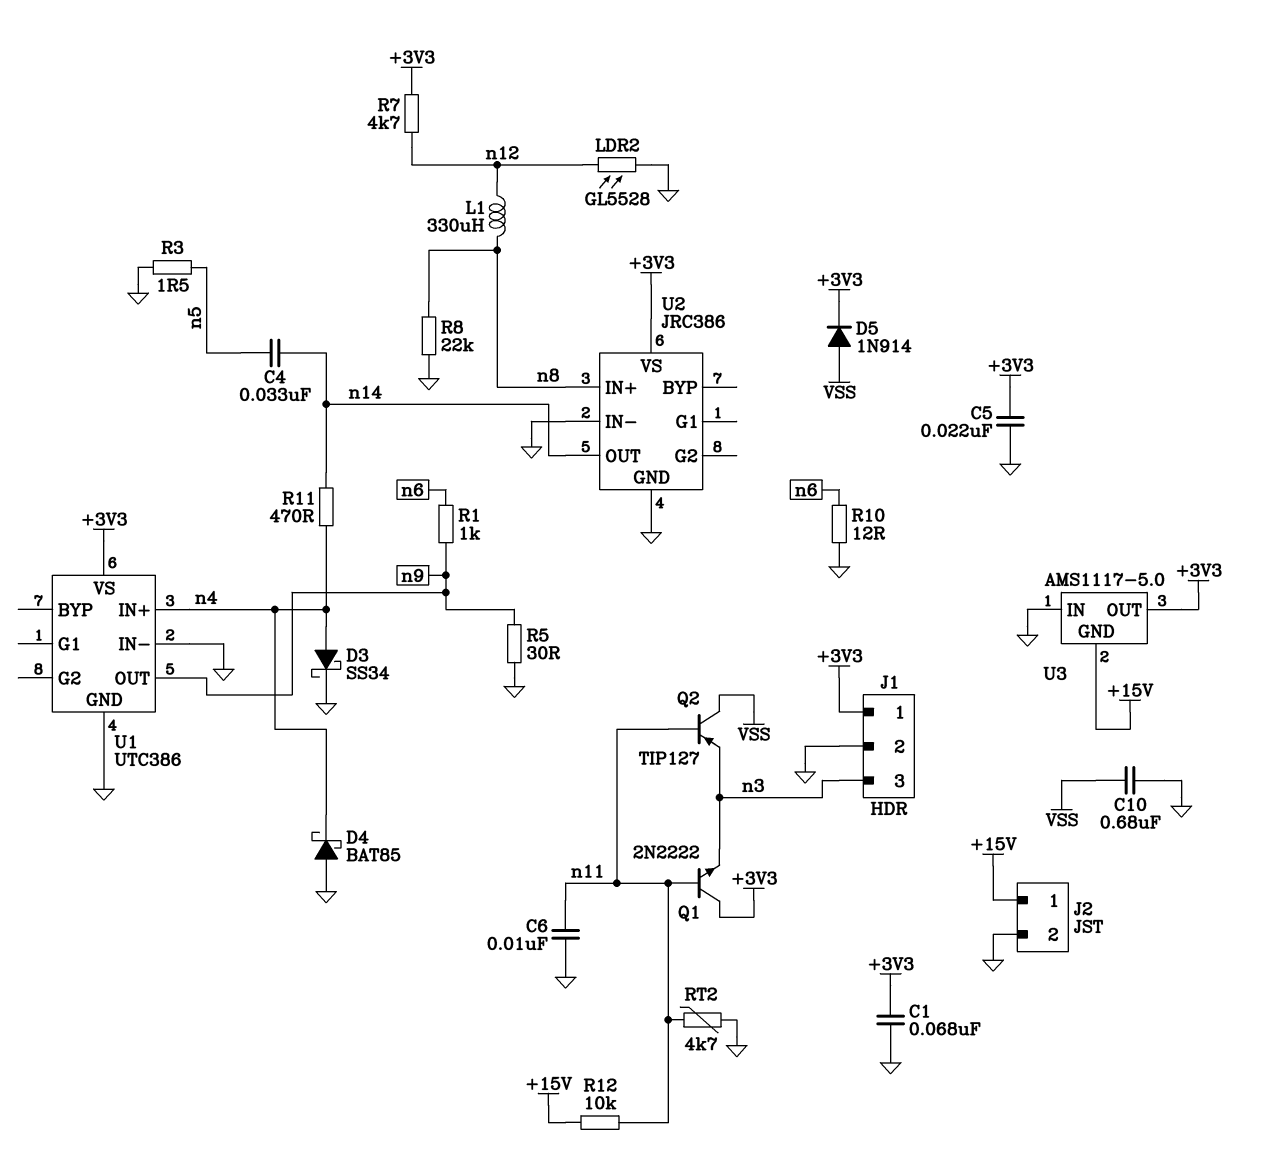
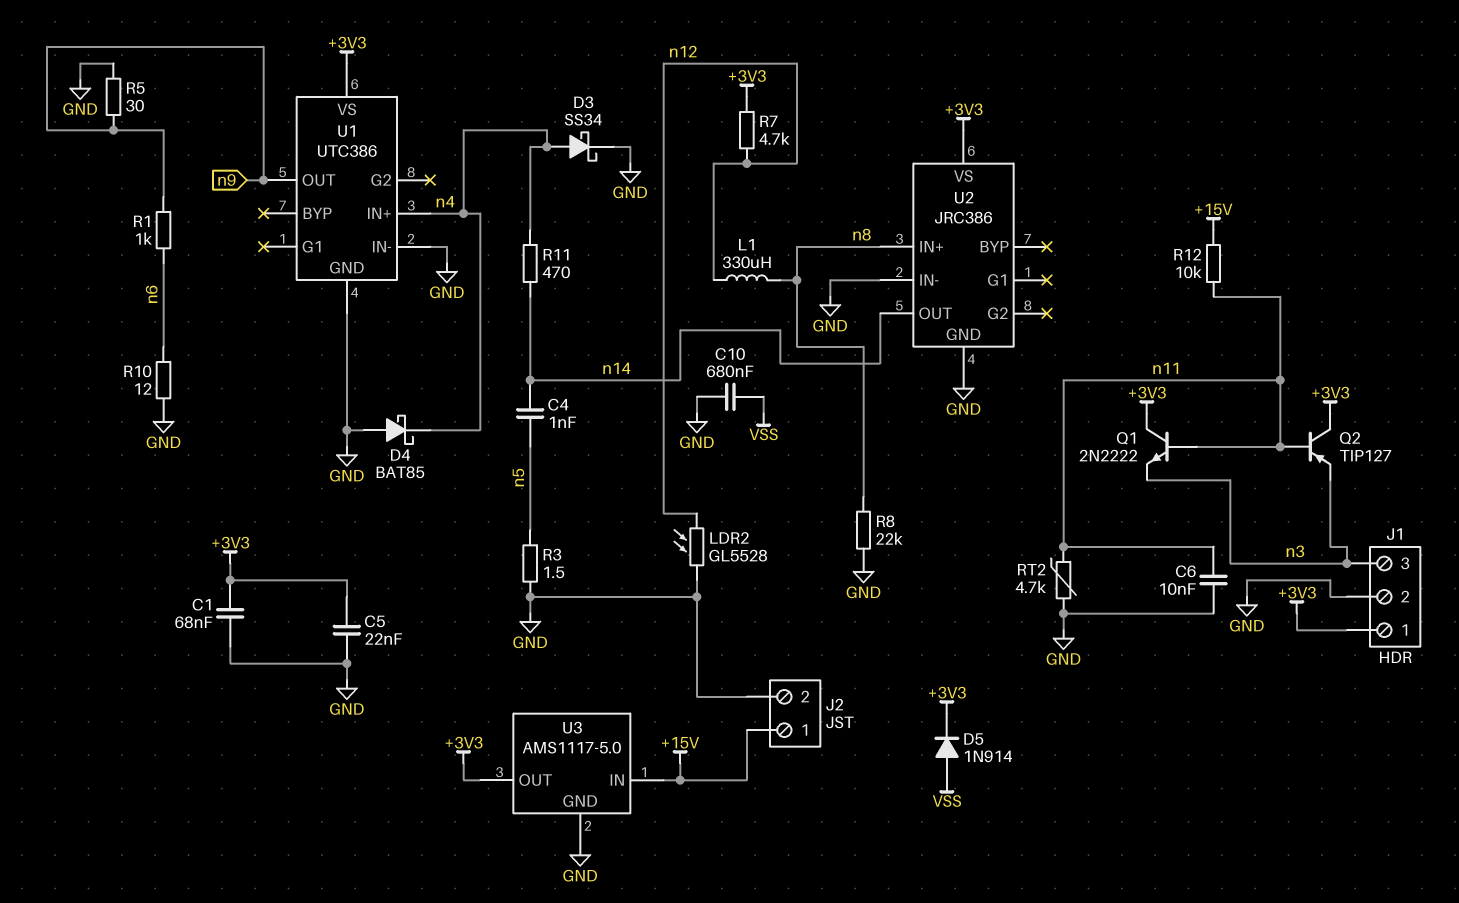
C4: 33nF (n5, n14) -> 1nF (n5, n14)
Q2: PNP TIP127 (B n11, C VSS, E n3) -> PNP TIP127 (B n11, C +3V3, E n3)
U3 pin GND: +15V -> GND
U3 pin IN: GND -> +15V

